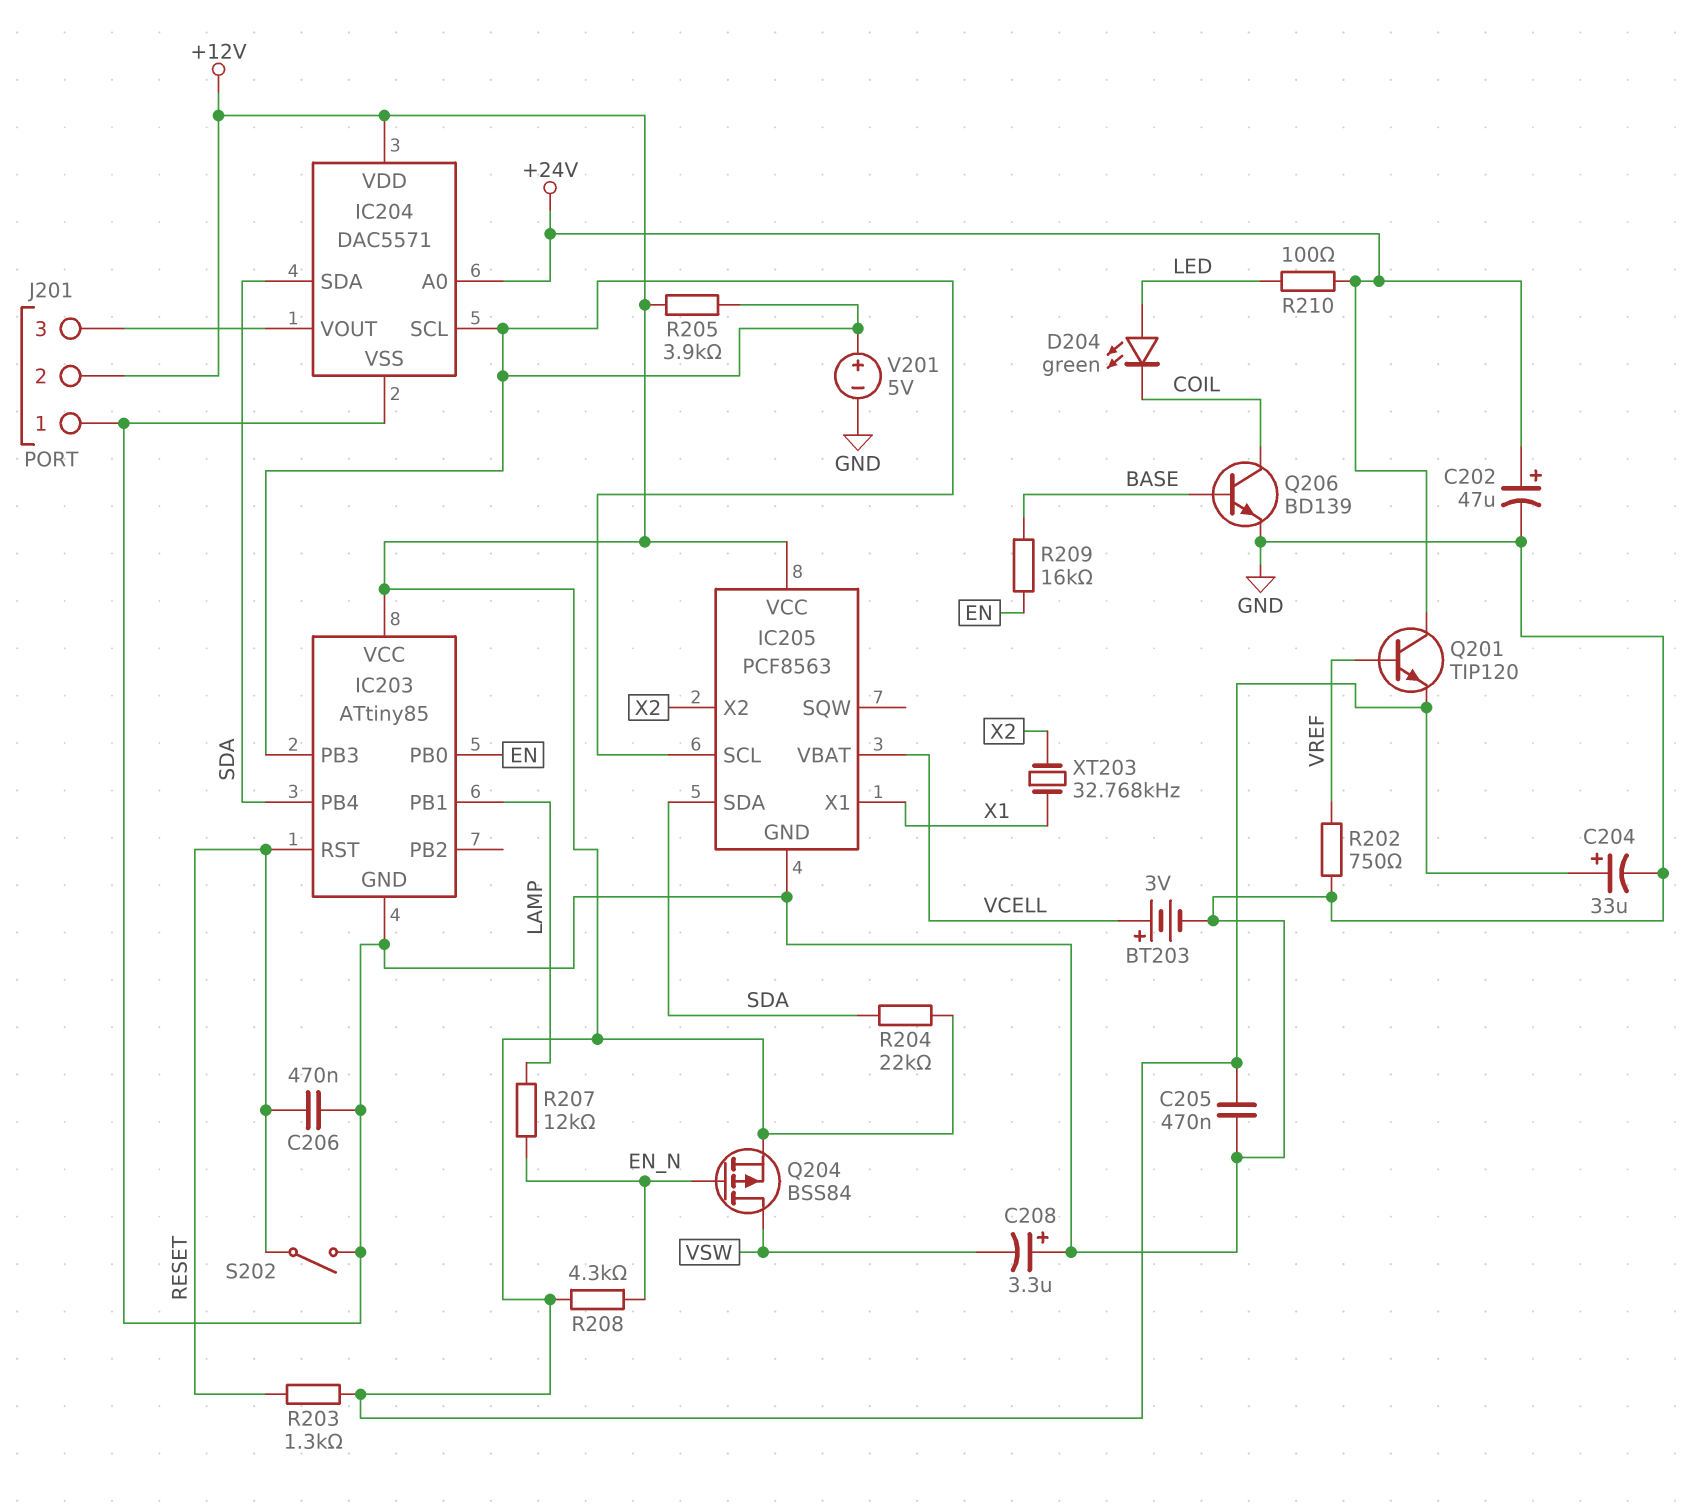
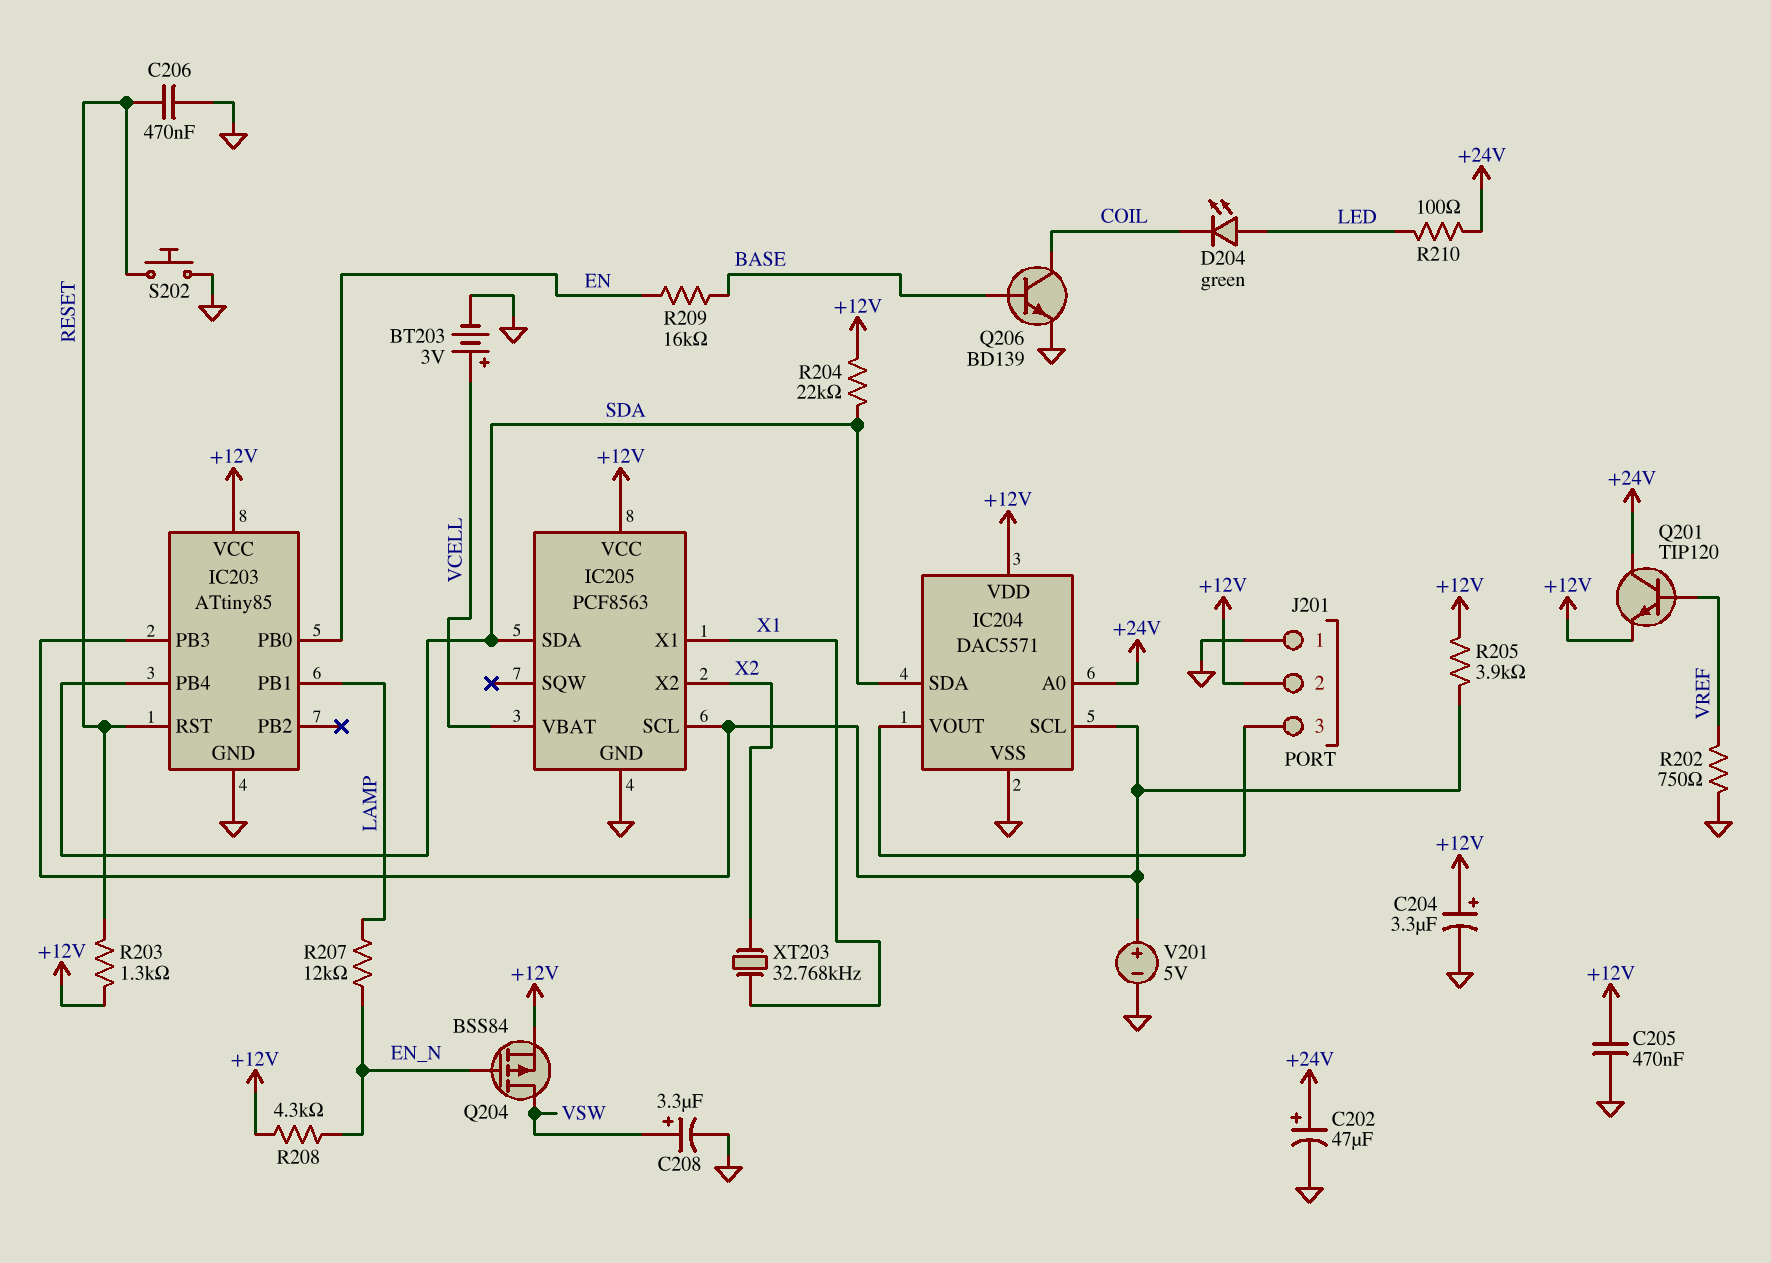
C204: 33uF (plus +12V, minus GND) -> 3.3uF (plus +12V, minus GND)
C208: 3.3uF (plus GND, minus VSW) -> 3.3uF (plus VSW, minus GND)
S202: switch (GND, RESET) -> button (GND, RESET)

